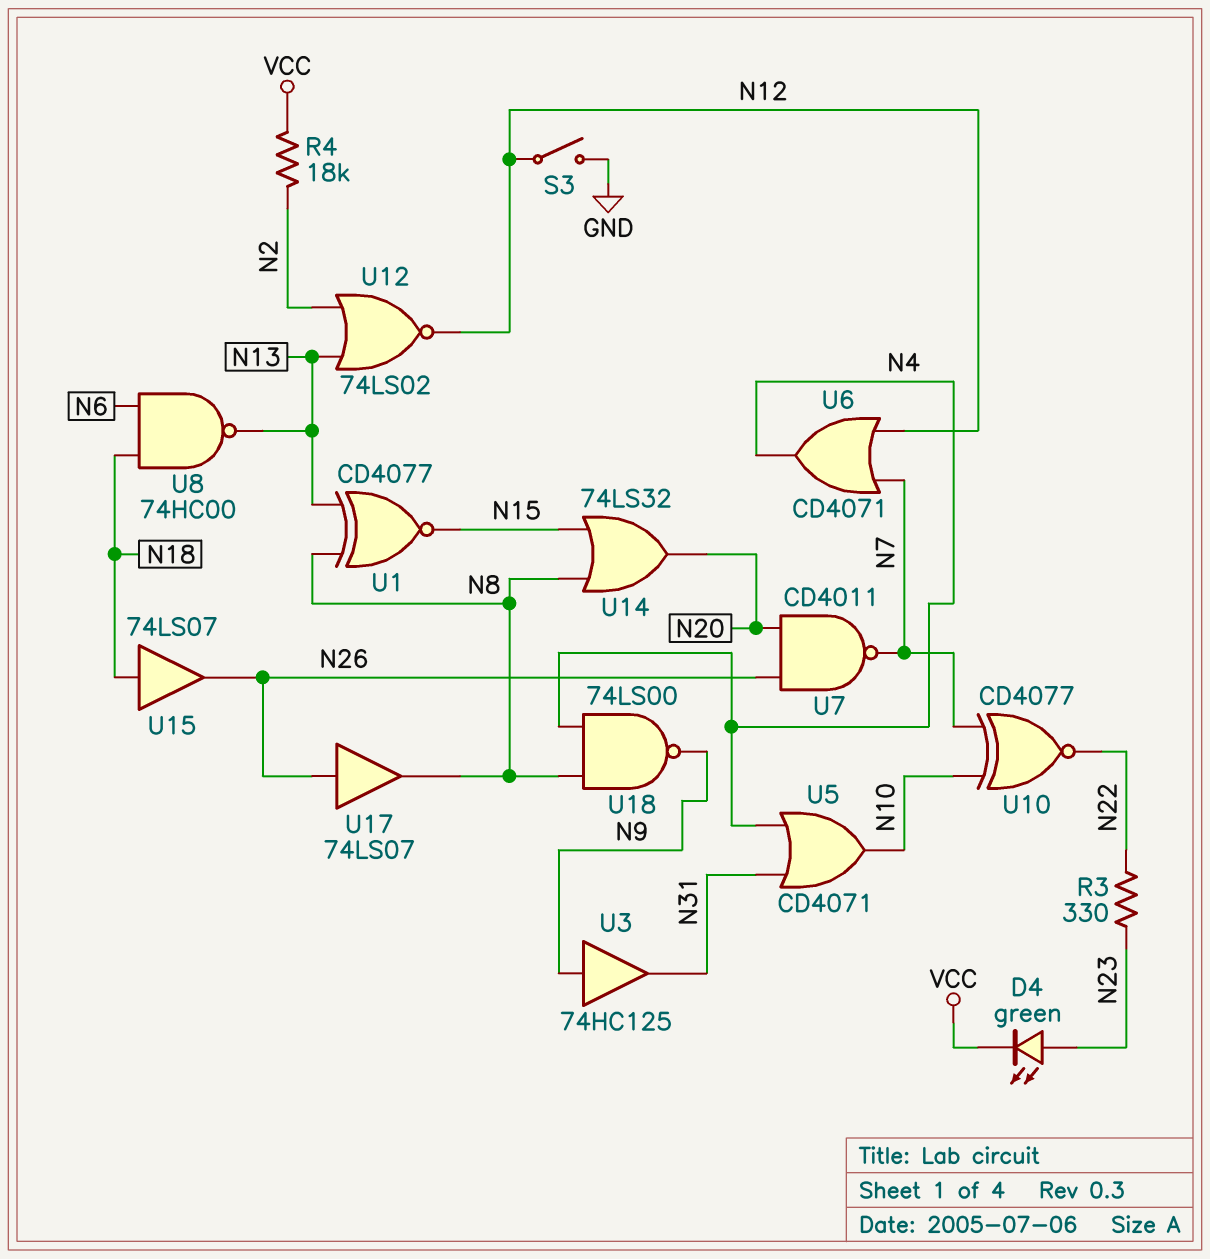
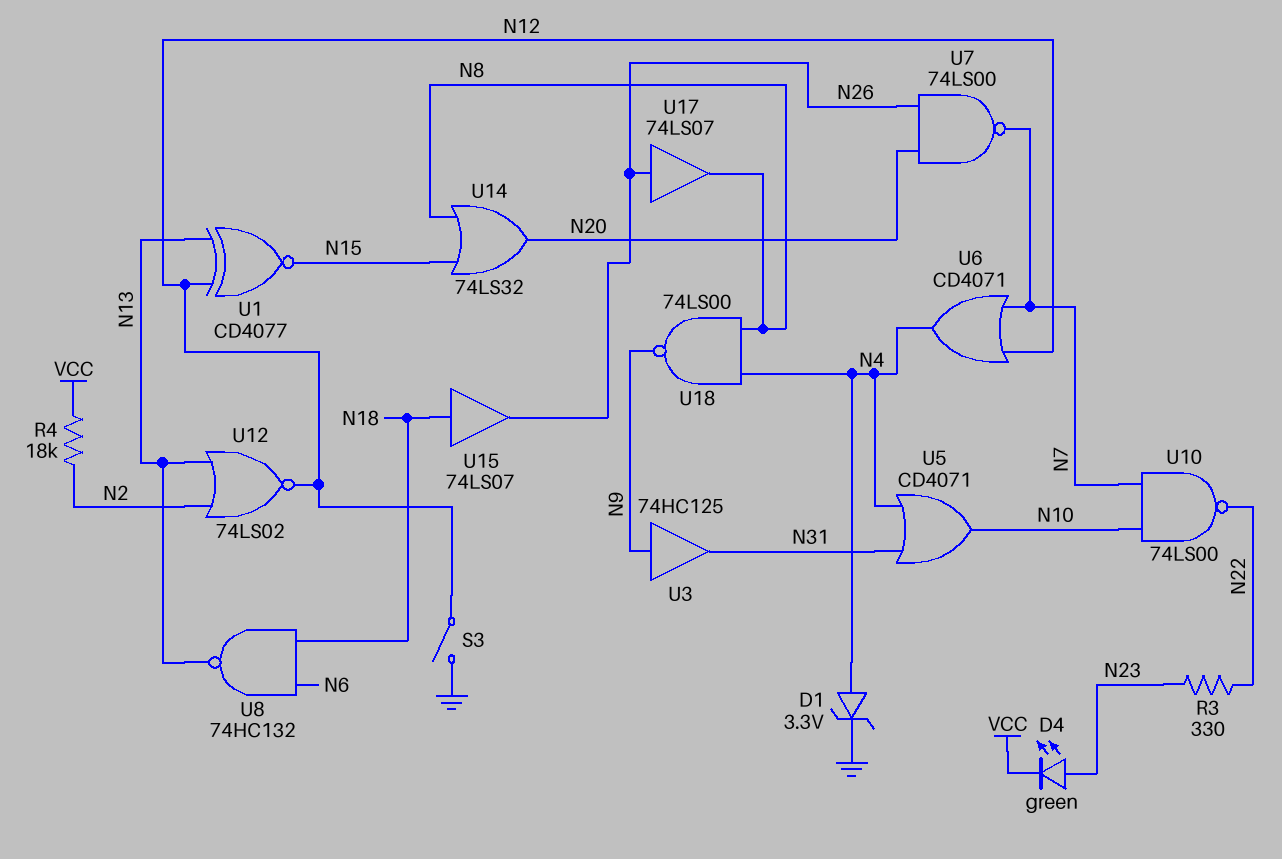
D1: none -> zener 3.3V (A N4, K GND)
U1: XNOR CD4077 (in N8, in N13, out N15) -> XNOR CD4077 (in N12, in N13, out N15)
U7: NAND CD4011 (in N20, in N26, out N7) -> NAND 74LS00 (in N20, in N26, out N7)
U8: NAND 74HC00 (in N6, in N18, out N13) -> NAND 74HC132 (in N6, in N18, out N13)
U10: XNOR CD4077 (in N7, in N10, out N22) -> NAND 74LS00 (in N7, in N10, out N22)

